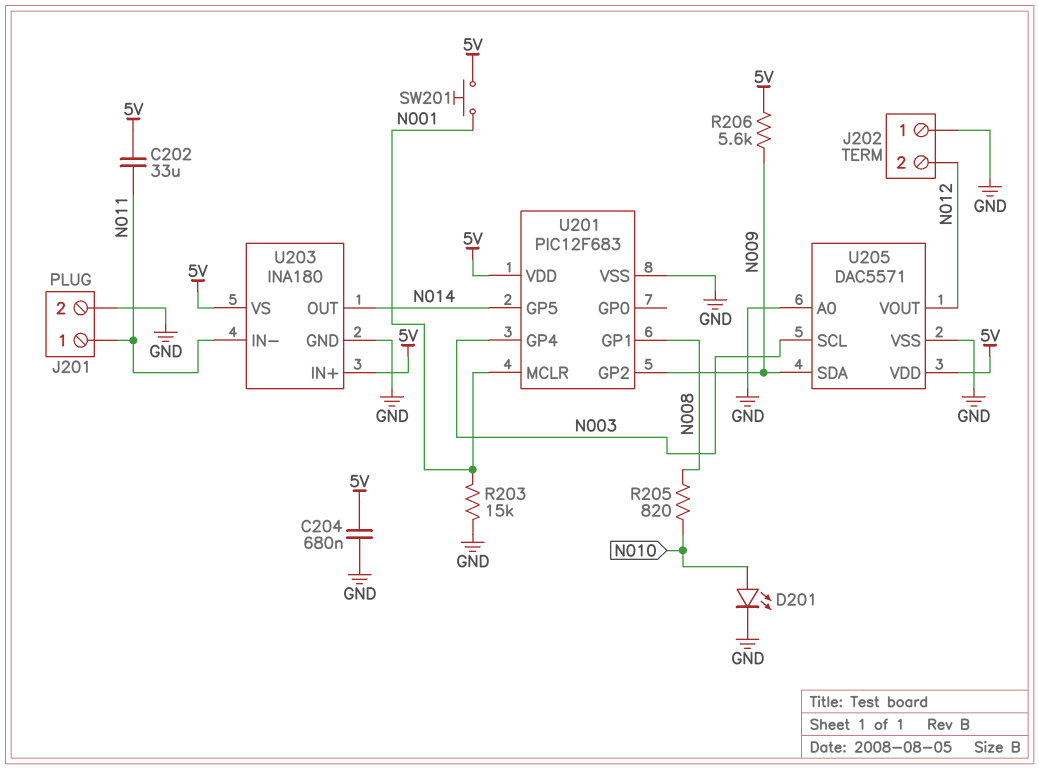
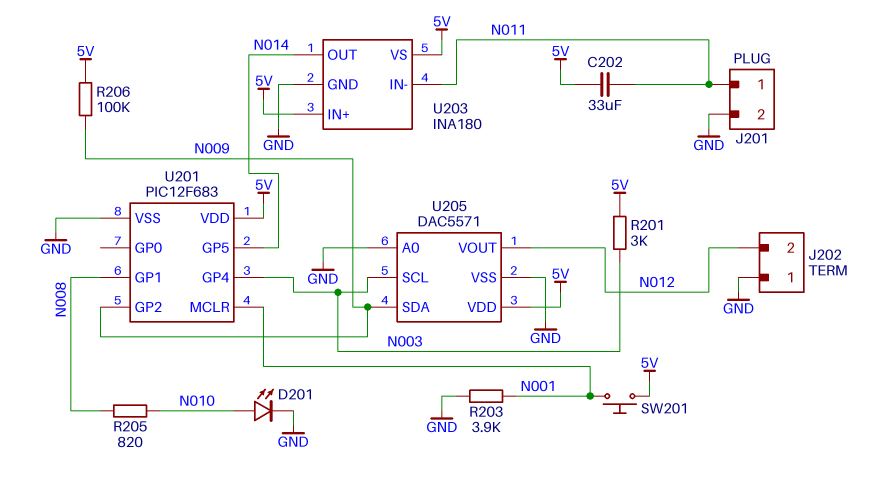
C204: 680nF (5V, GND) -> none
R201: none -> 3k (5V, N003)
R203: 15k (GND, N001) -> 3.9k (GND, N001)
R206: 5.6k (5V, N009) -> 100k (5V, N009)

